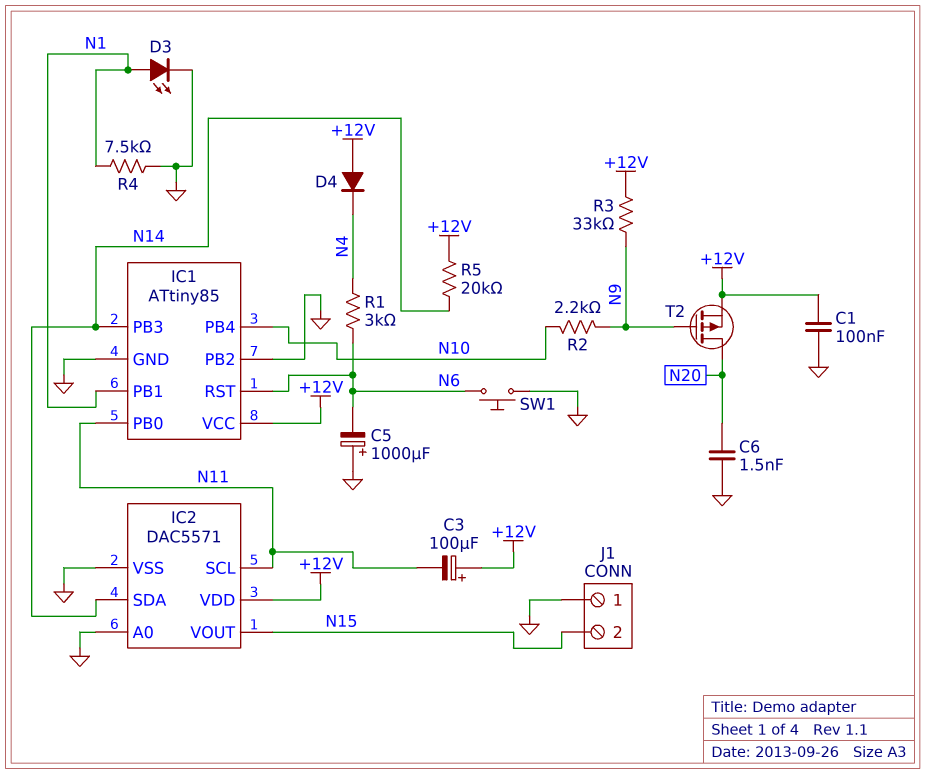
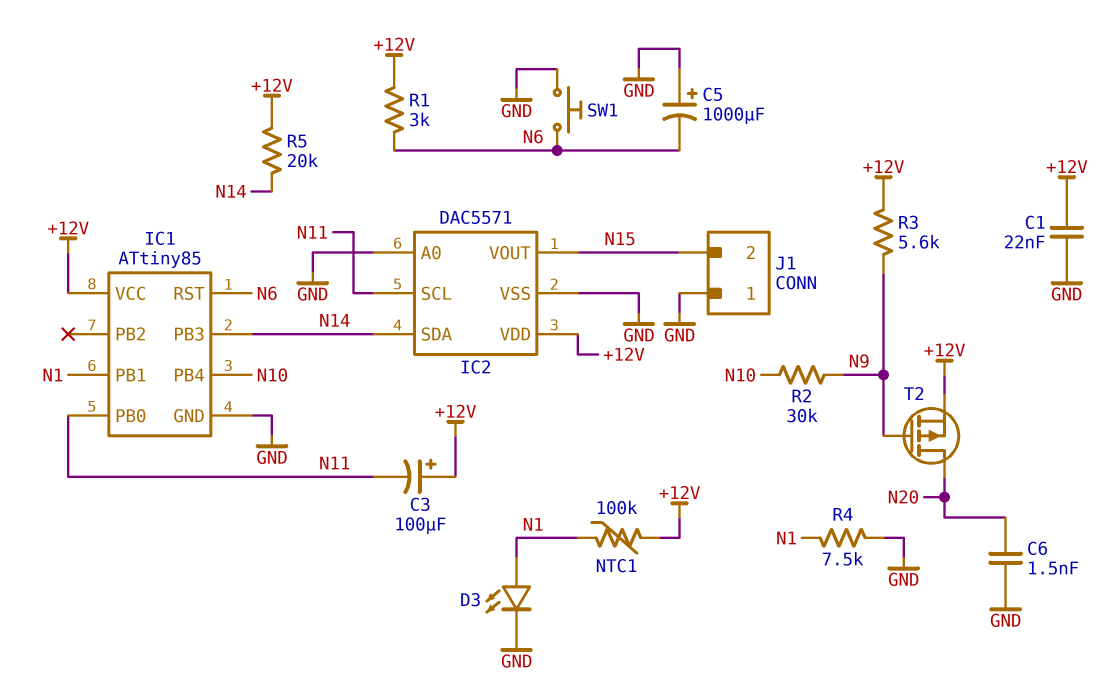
C1: 100nF (+12V, GND) -> 22nF (+12V, GND)
D4: diode (A +12V, K N4) -> none
IC1 pin PB2: GND -> none
NTC1: none -> 100k (+12V, N1)
R1: 3k (N4, N6) -> 3k (+12V, N6)
R2: 2.2k (N9, N10) -> 30k (N9, N10)
R3: 33k (+12V, N9) -> 5.6k (+12V, N9)

